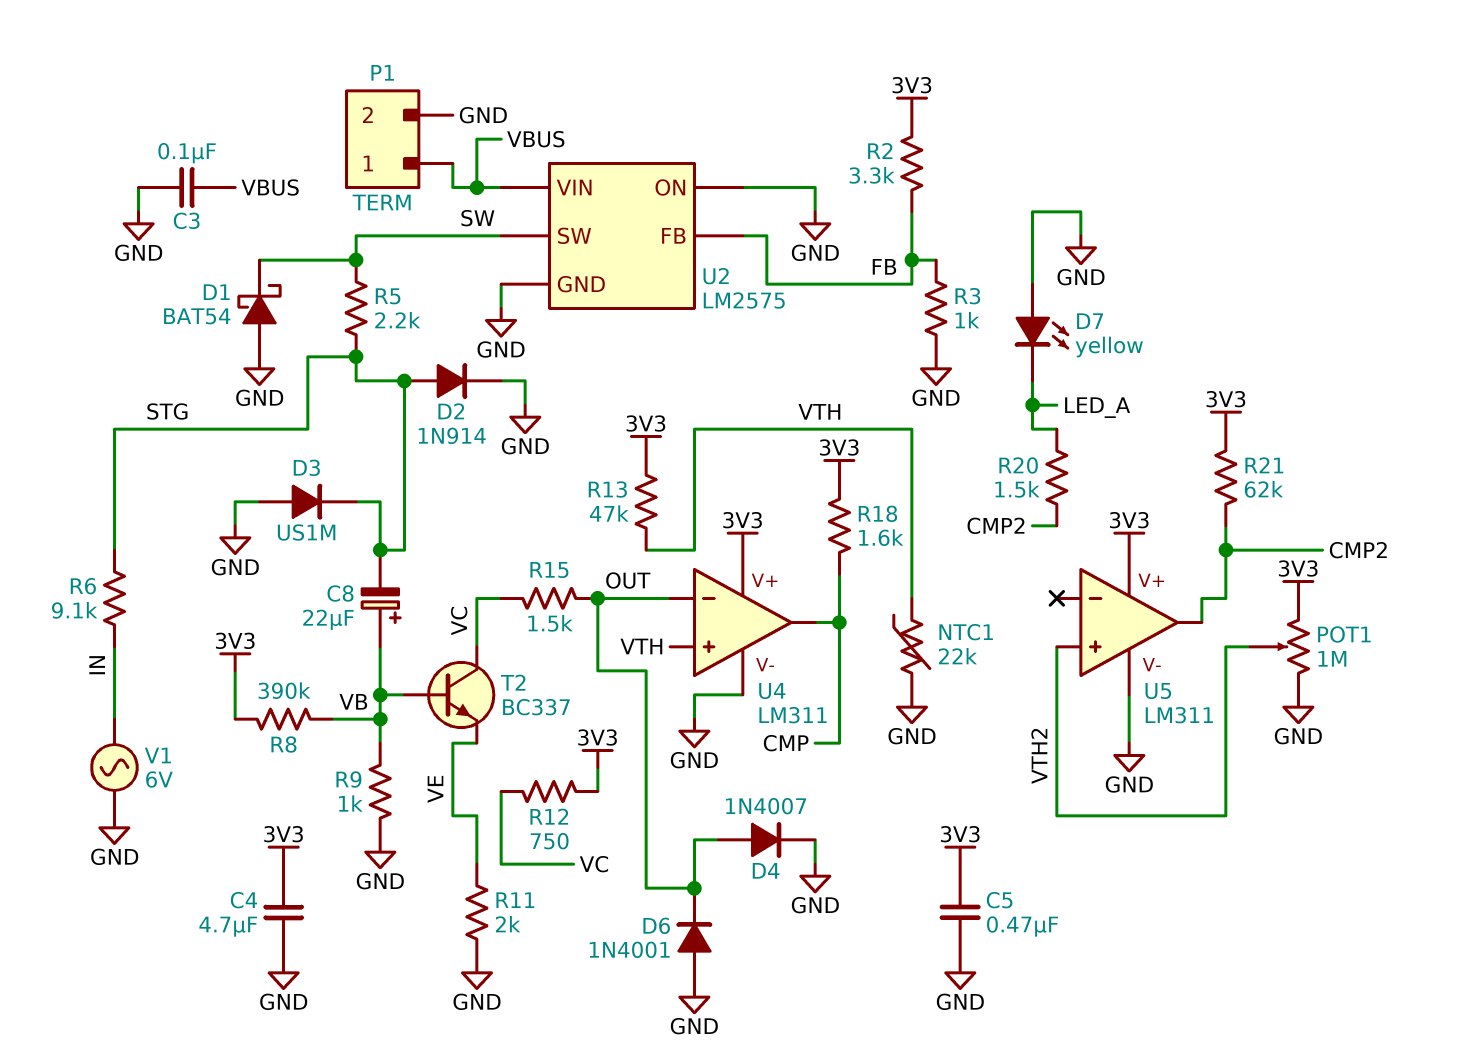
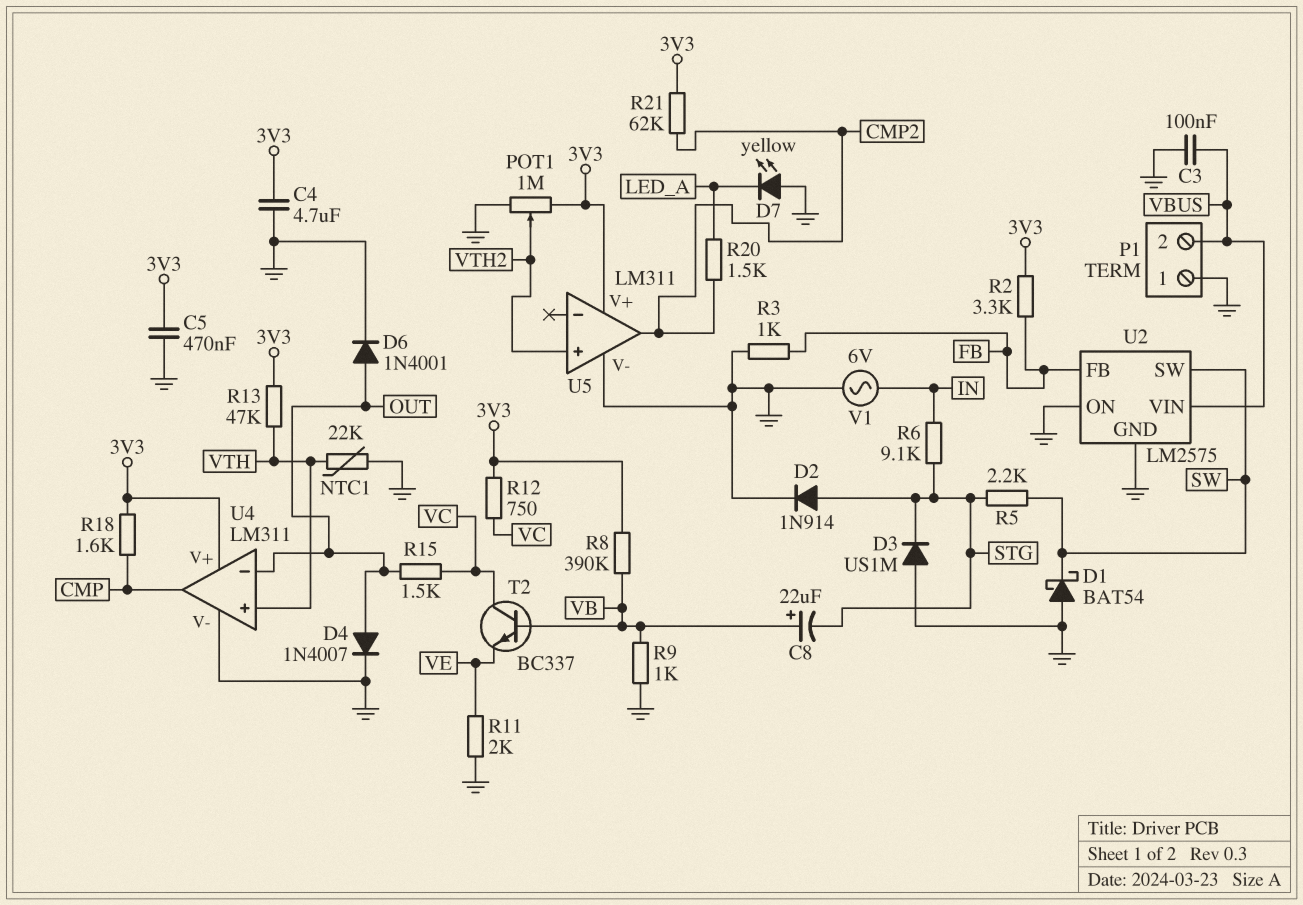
D6: diode 1N4001 (A GND, K OUT) -> diode 1N4001 (A OUT, K GND)
P1 pin 1: VBUS -> GND
P1 pin 2: GND -> VBUS

